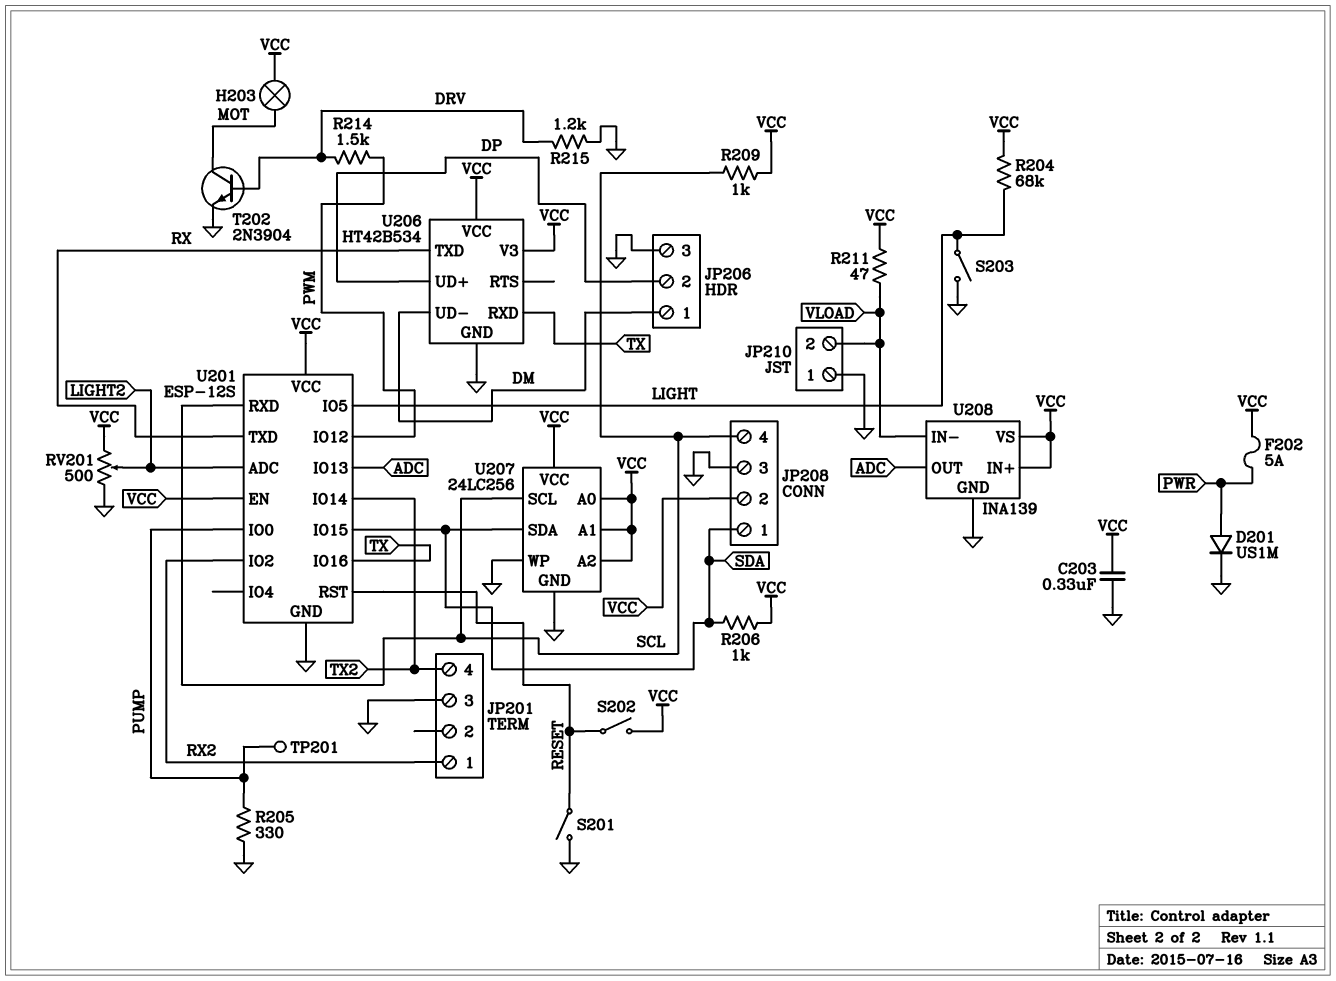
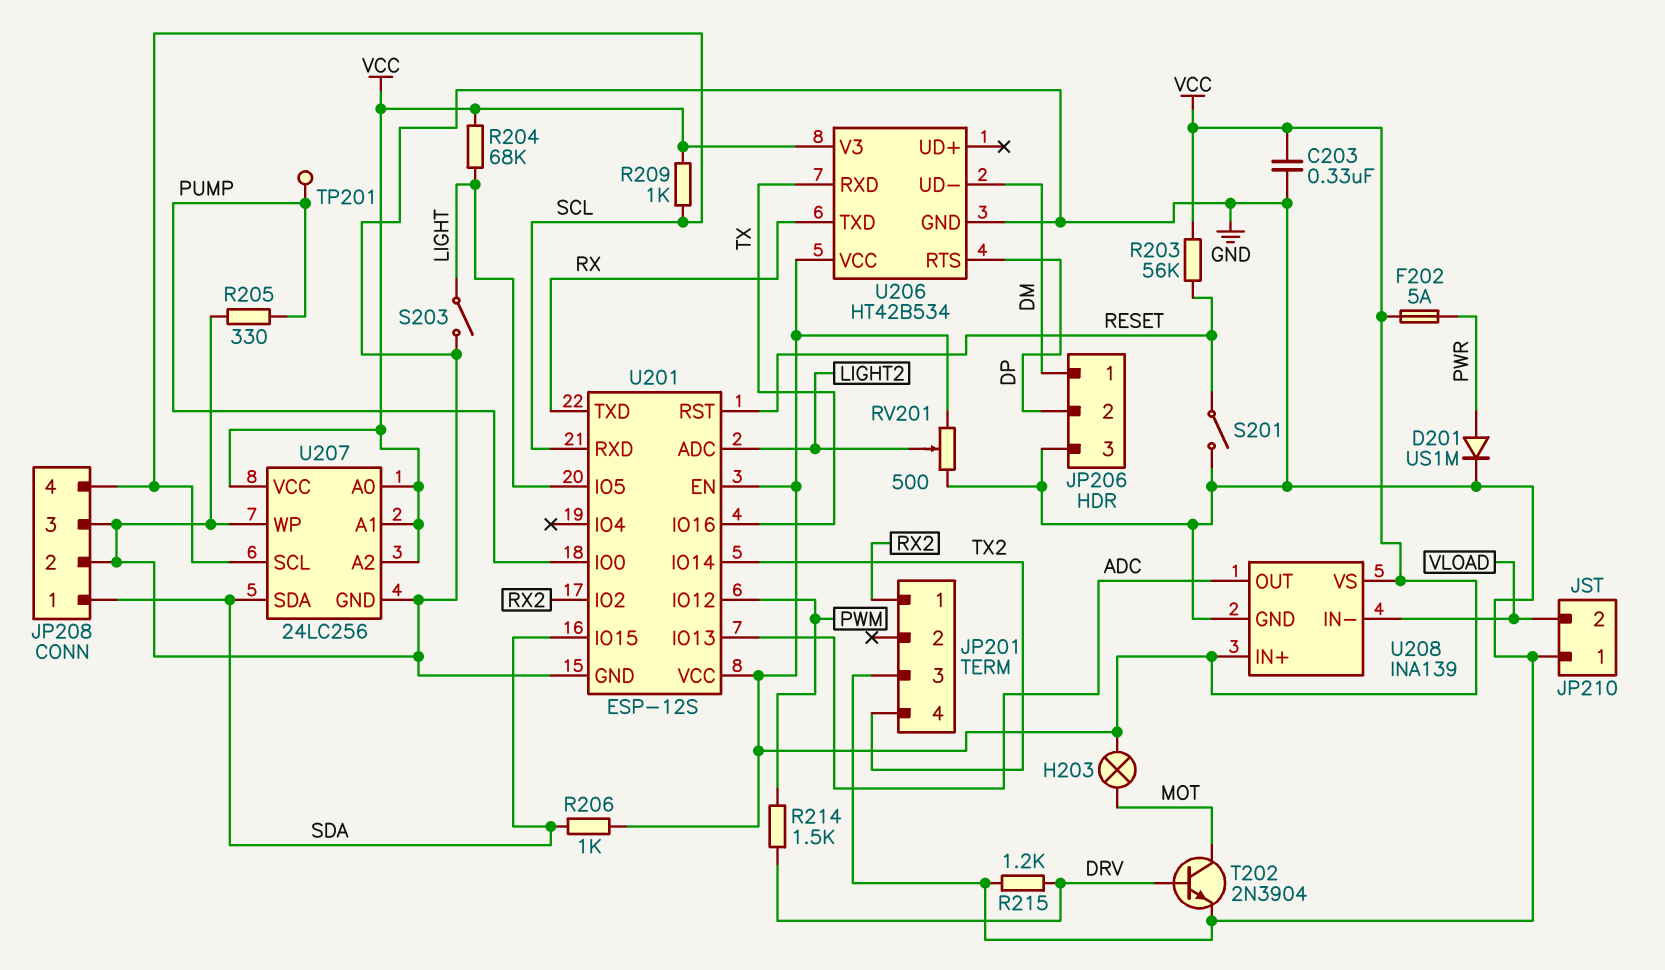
JP208 pin 2: VCC -> GND
R203: none -> 56k (RESET, VCC)
R211: 47 (VCC, VLOAD) -> none
S202: switch (RESET, VCC) -> none
U206 pin RTS: none -> DP
U206 pin UD+: DP -> none

